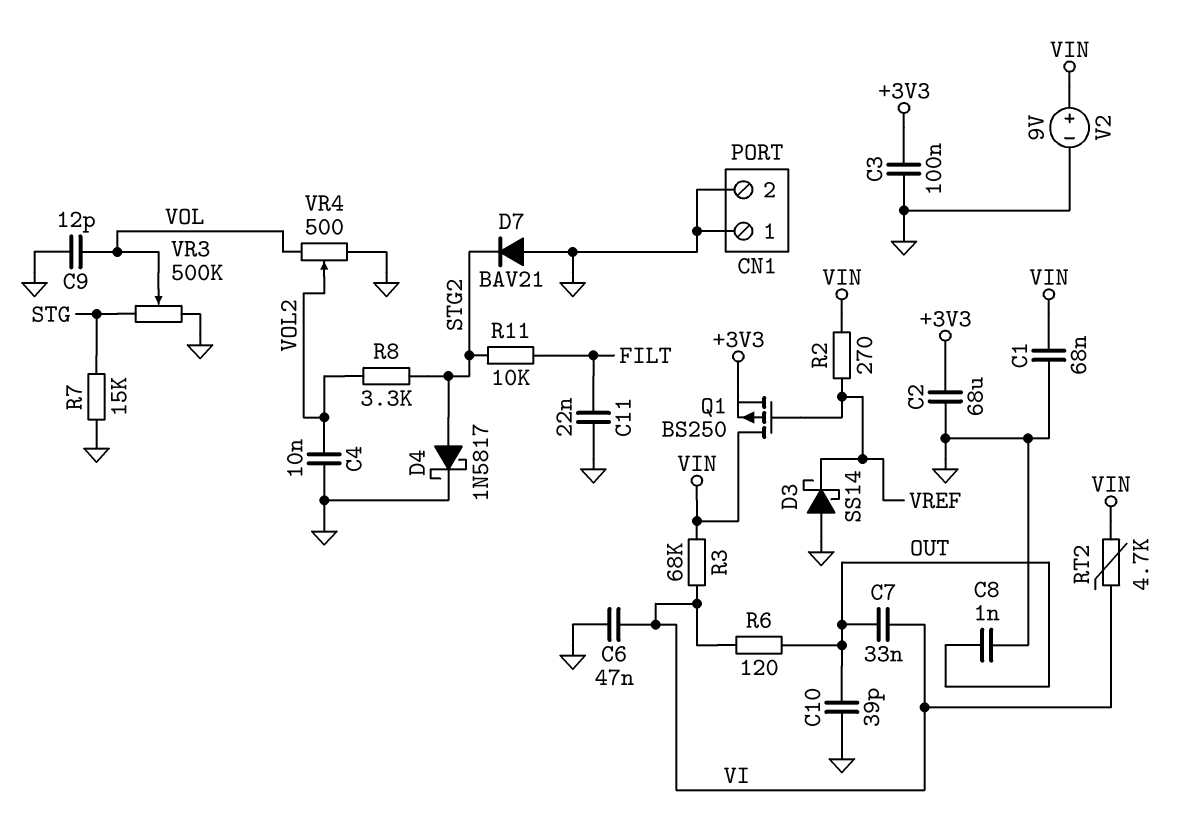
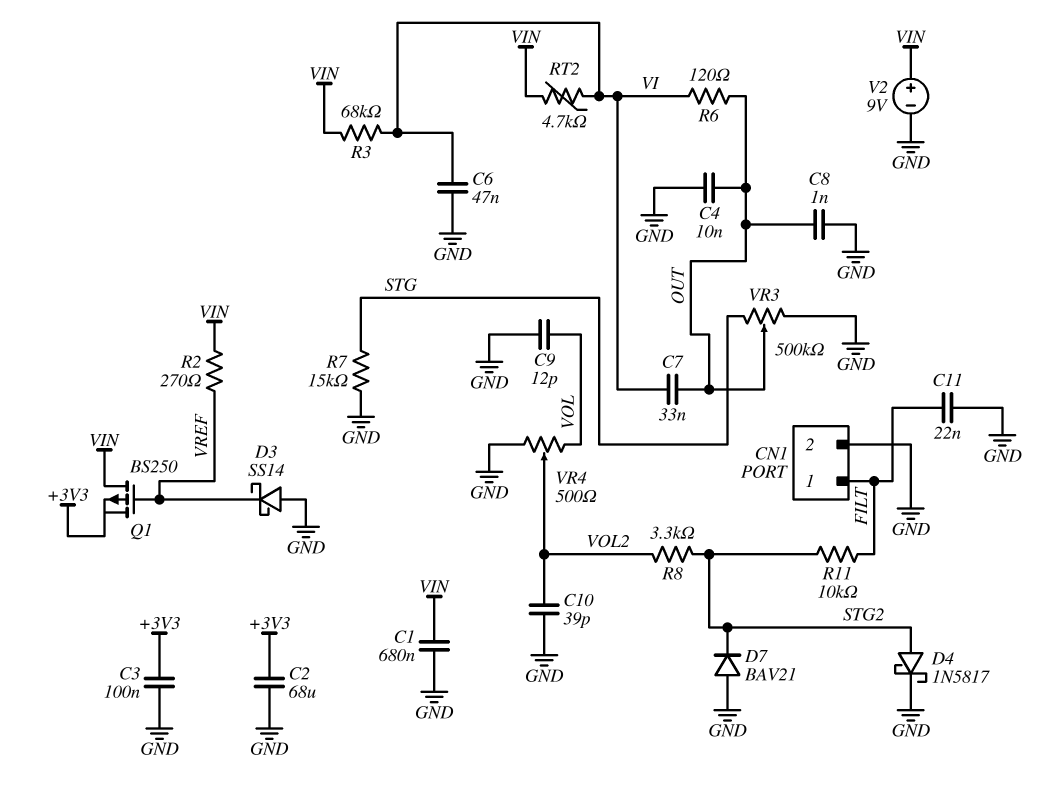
C1: 68nF (GND, VIN) -> 680nF (GND, VIN)
C4: 10nF (GND, VOL2) -> 10nF (GND, OUT)
C10: 39pF (GND, OUT) -> 39pF (GND, VOL2)
CN1 pin 1: GND -> FILT
VR3: 500k (GND, STG, wiper VOL) -> 500k (GND, STG, wiper OUT)

